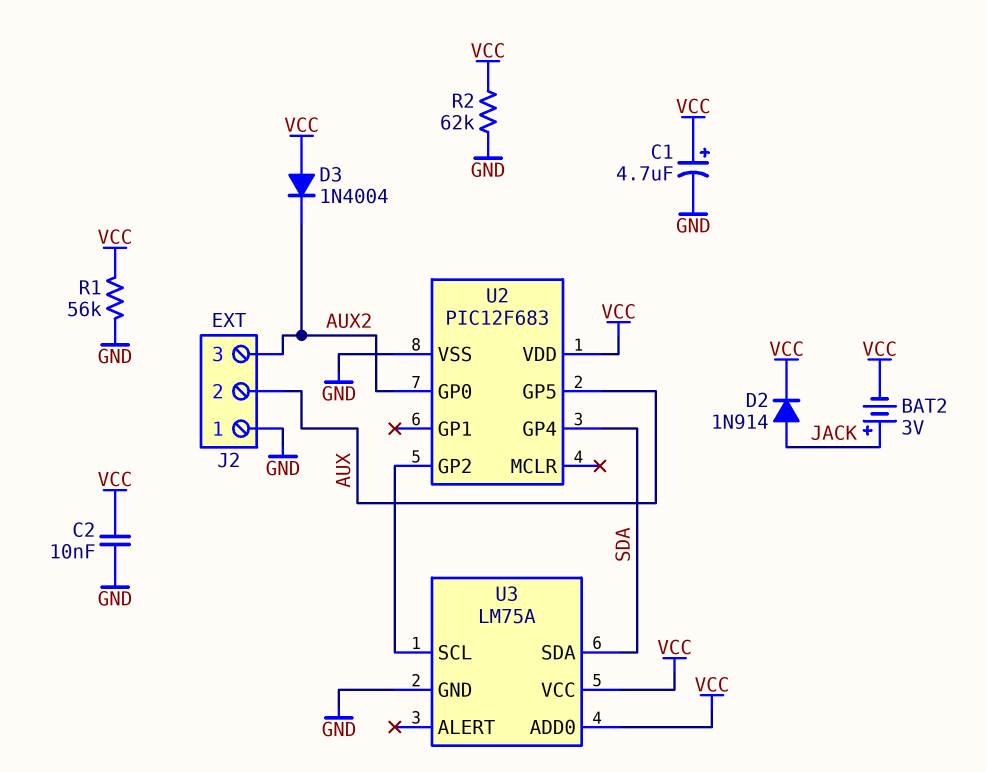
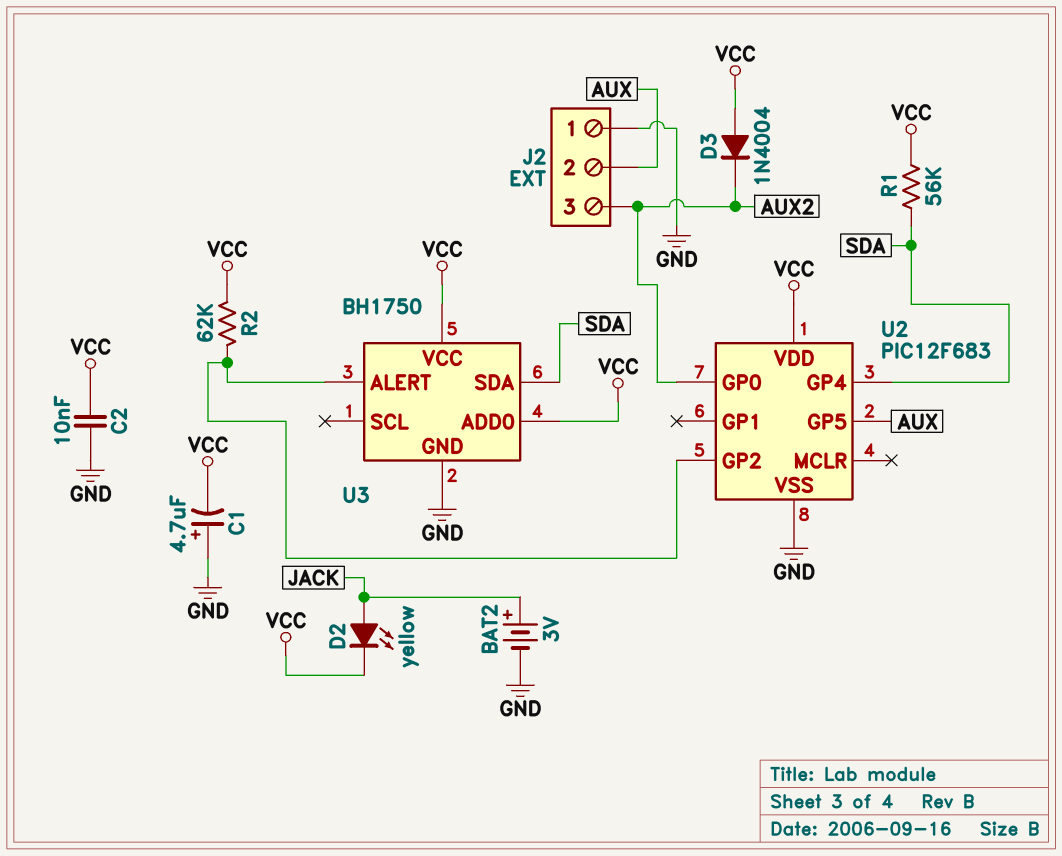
BAT2: 3V (plus JACK, minus VCC) -> 3V (plus JACK, minus GND)
C1: 4.7uF (plus VCC, minus GND) -> 4.7uF (plus GND, minus VCC)
D2: diode 1N914 (A JACK, K VCC) -> LED yellow (A JACK, K VCC)
R1: 56k (GND, VCC) -> 56k (SDA, VCC)
R2: 62k (GND, VCC) -> 62k (U2/GP2, VCC)
U3: LM75A -> BH1750
U3 pin ALERT: none -> U2/GP2
U3 pin SCL: U2/GP2 -> none

